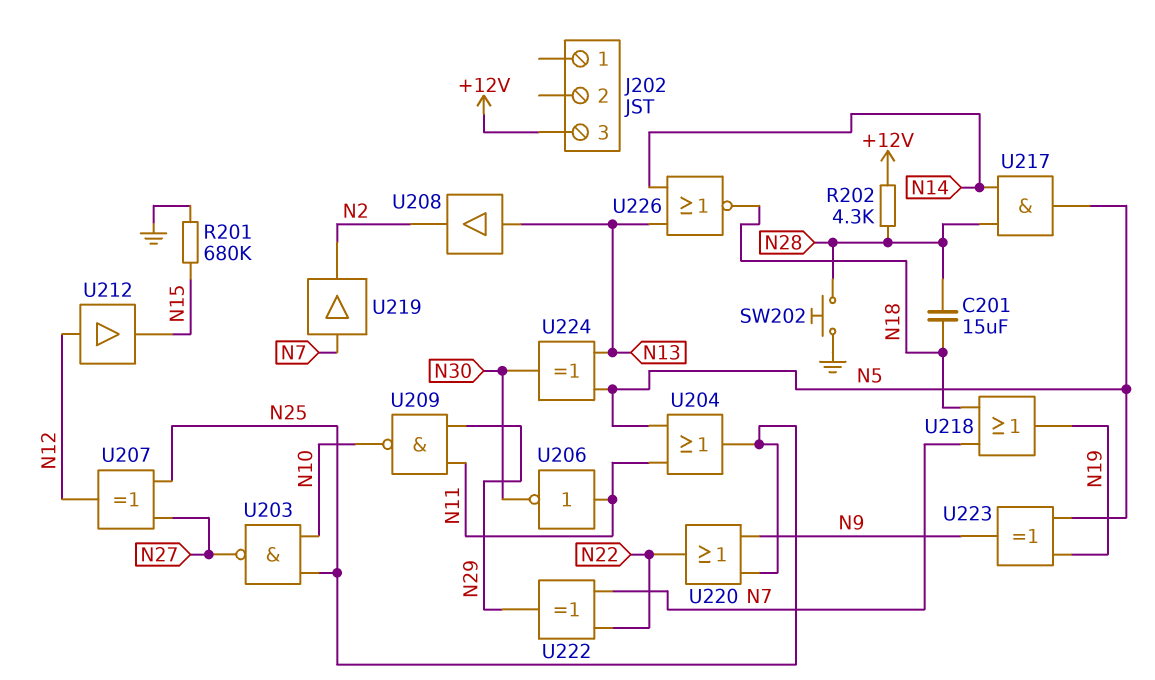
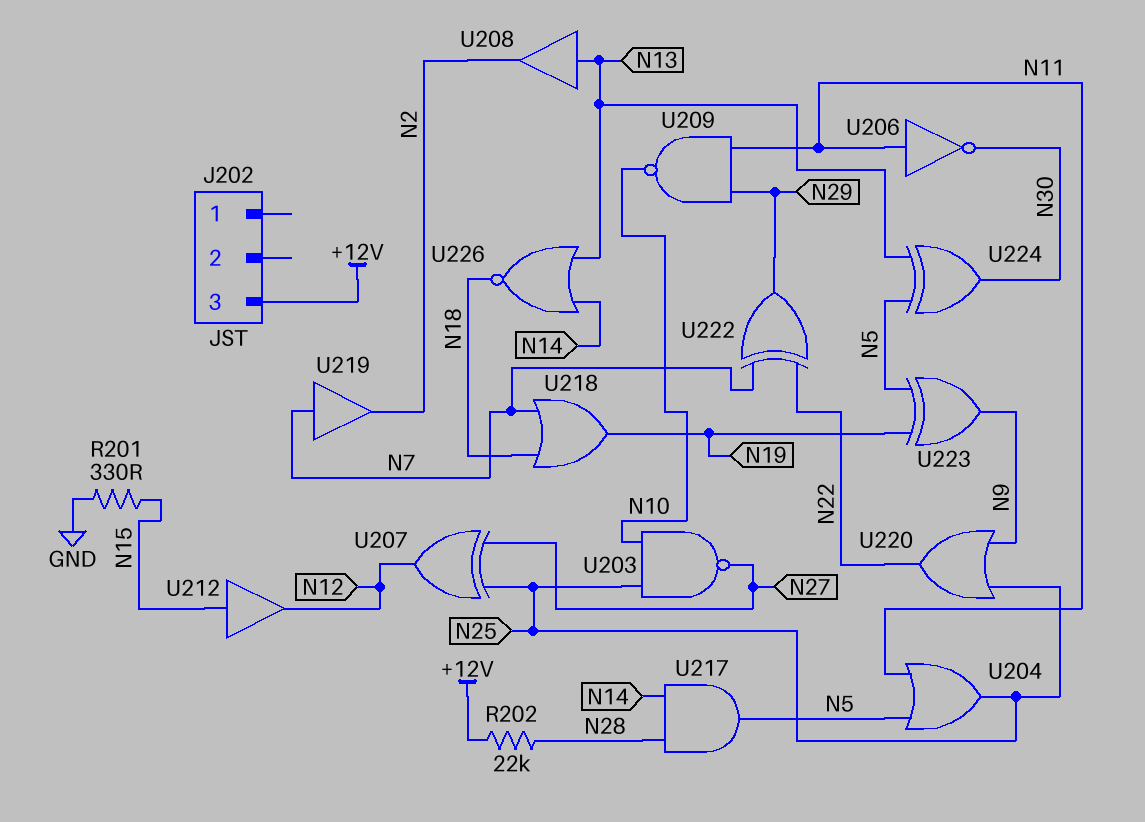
C201: 15uF (N18, N28) -> none
R201: 680k (GND, N15) -> 330 (GND, N15)
R202: 4.3k (+12V, N28) -> 22k (+12V, N28)
SW202: button (GND, N28) -> none
U212: buffer (in N12, out N15) -> buffer (in N15, out N12)

